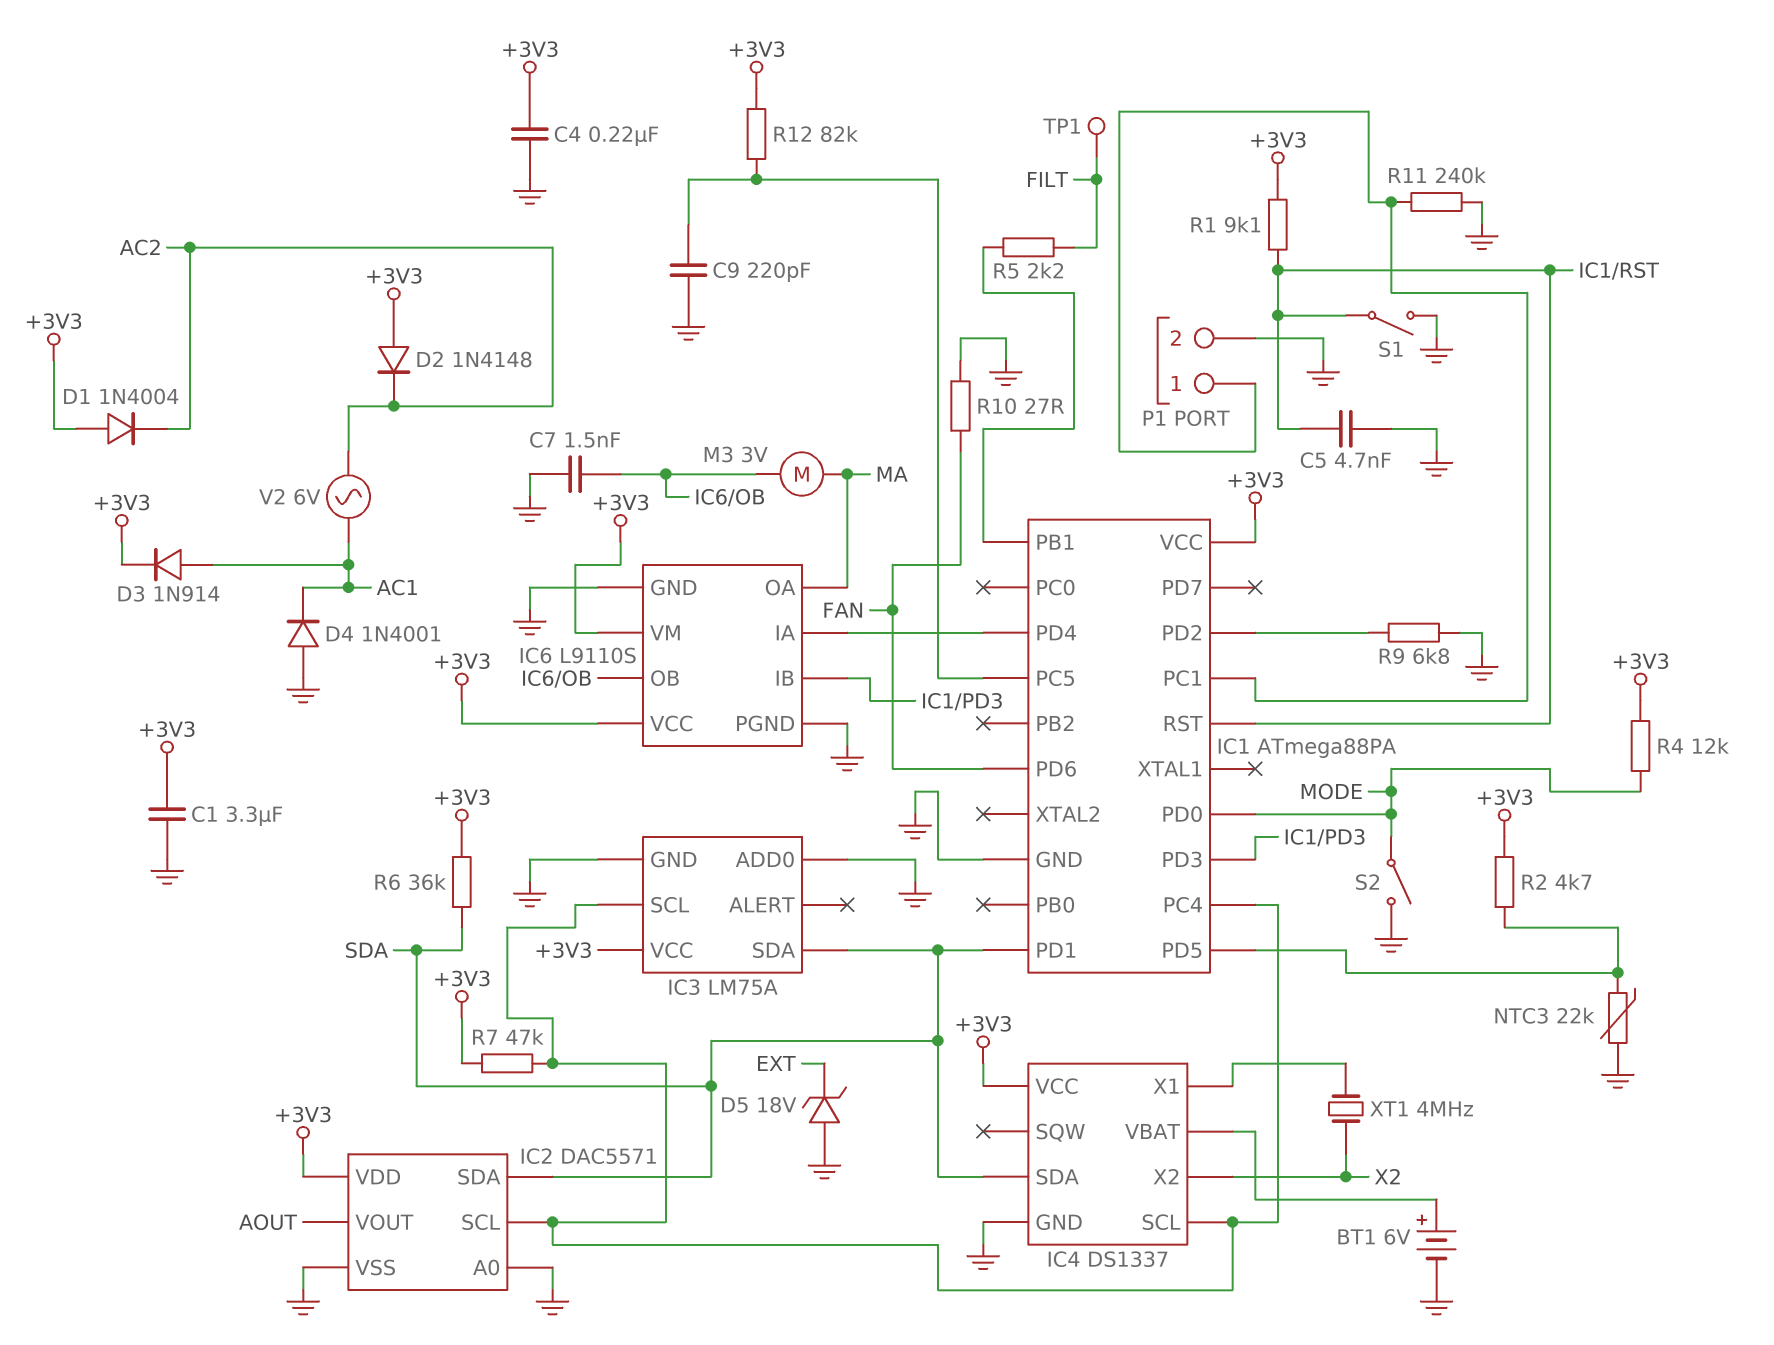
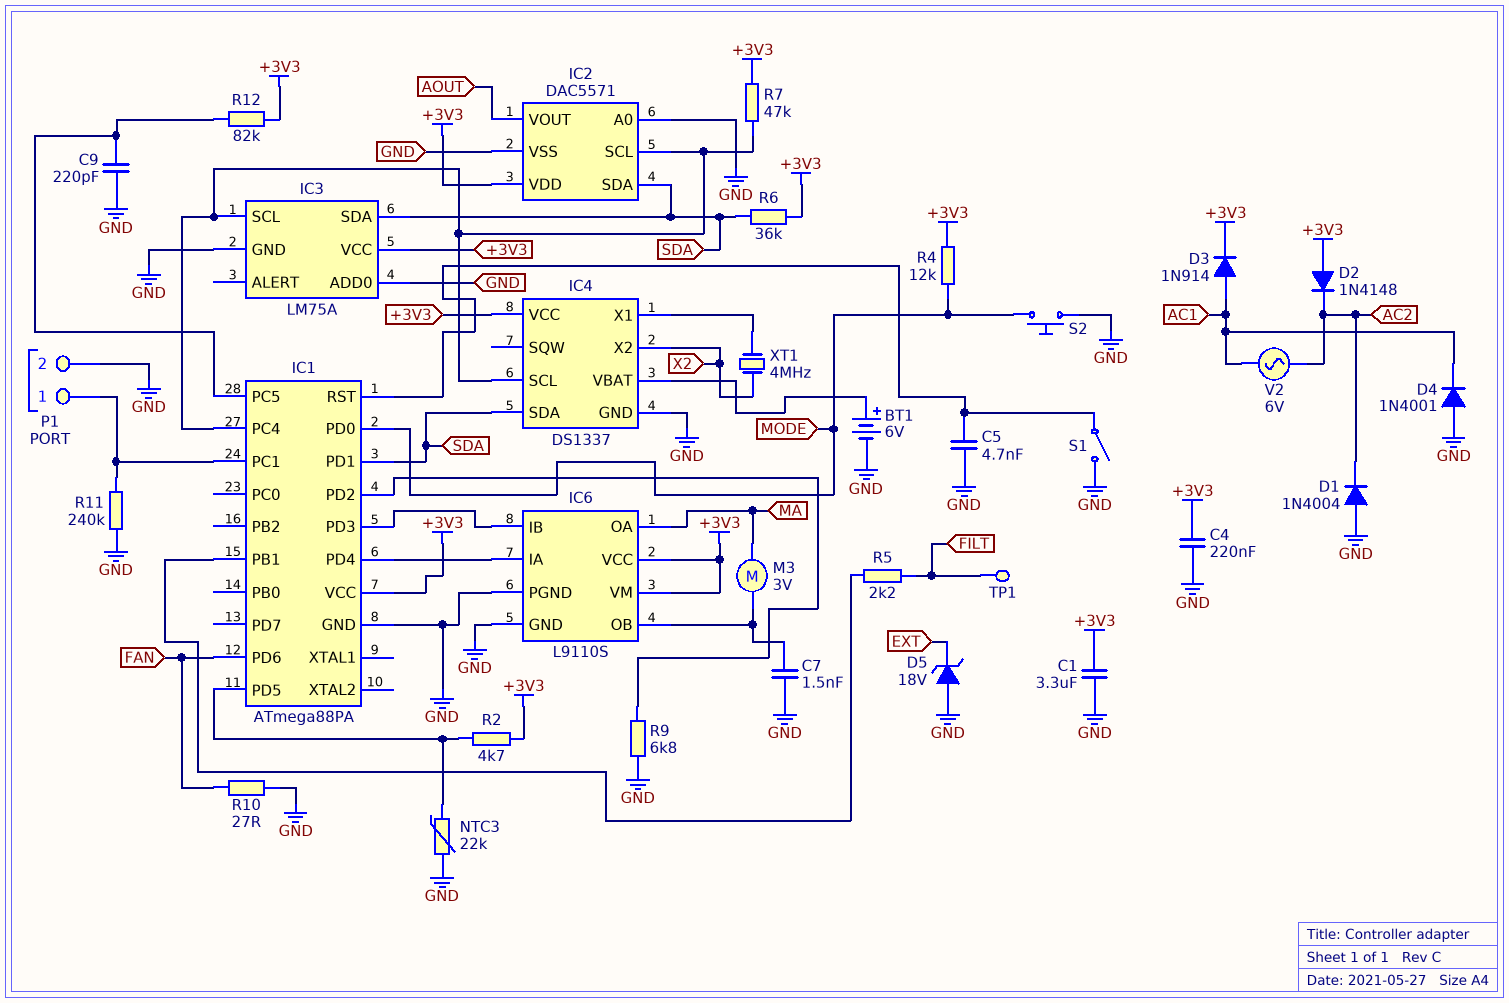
D1: diode 1N4004 (A +3V3, K AC2) -> diode 1N4004 (A GND, K AC2)
R1: 9.1k (+3V3, IC1/RST) -> none
S2: switch (GND, MODE) -> button (GND, MODE)

